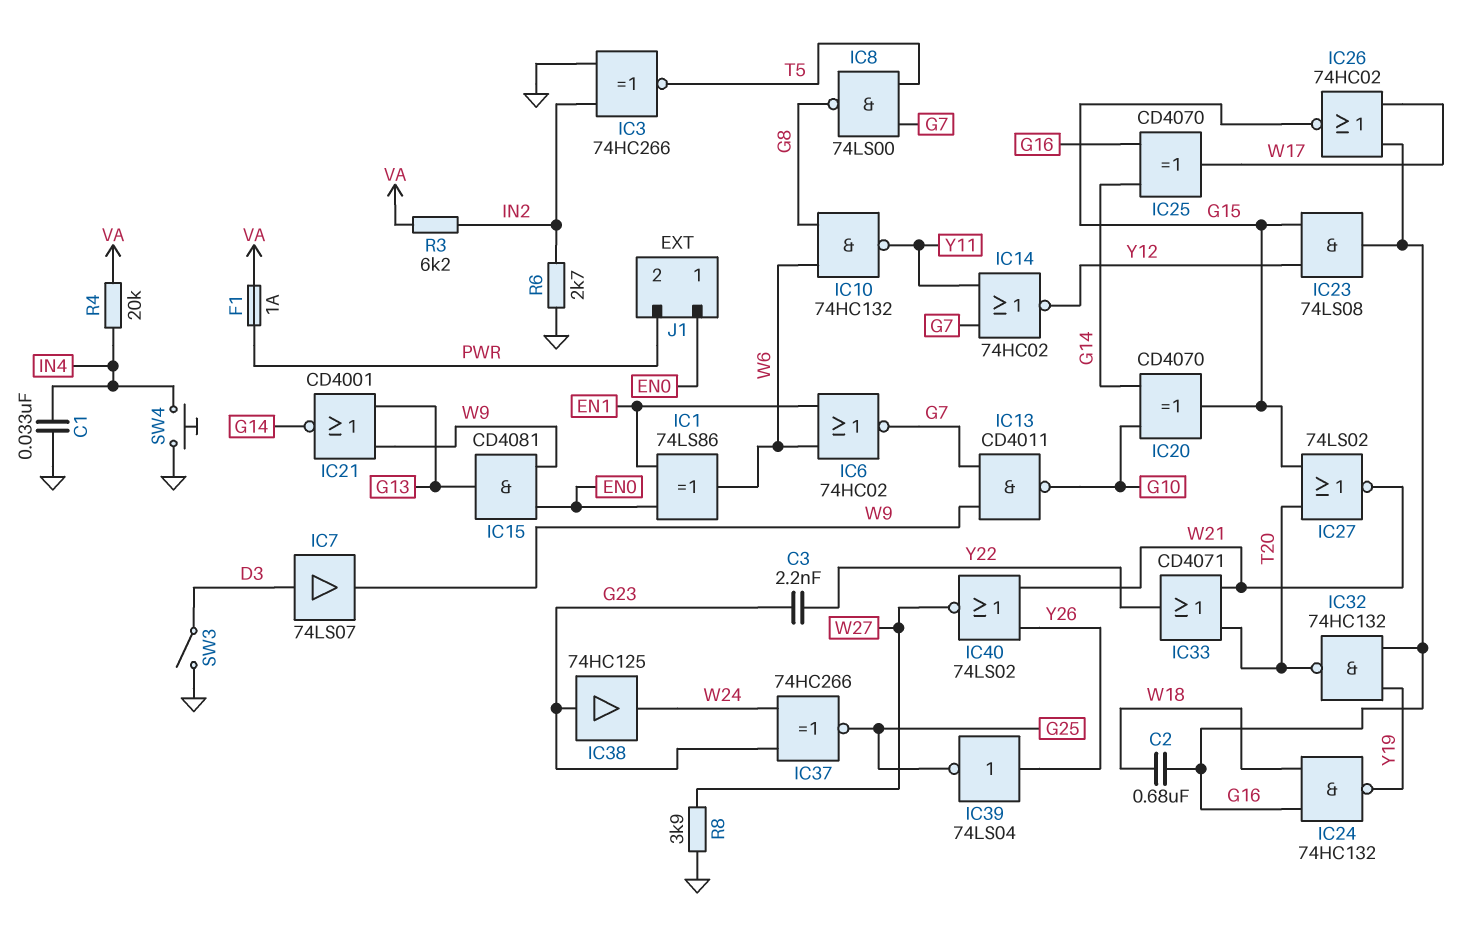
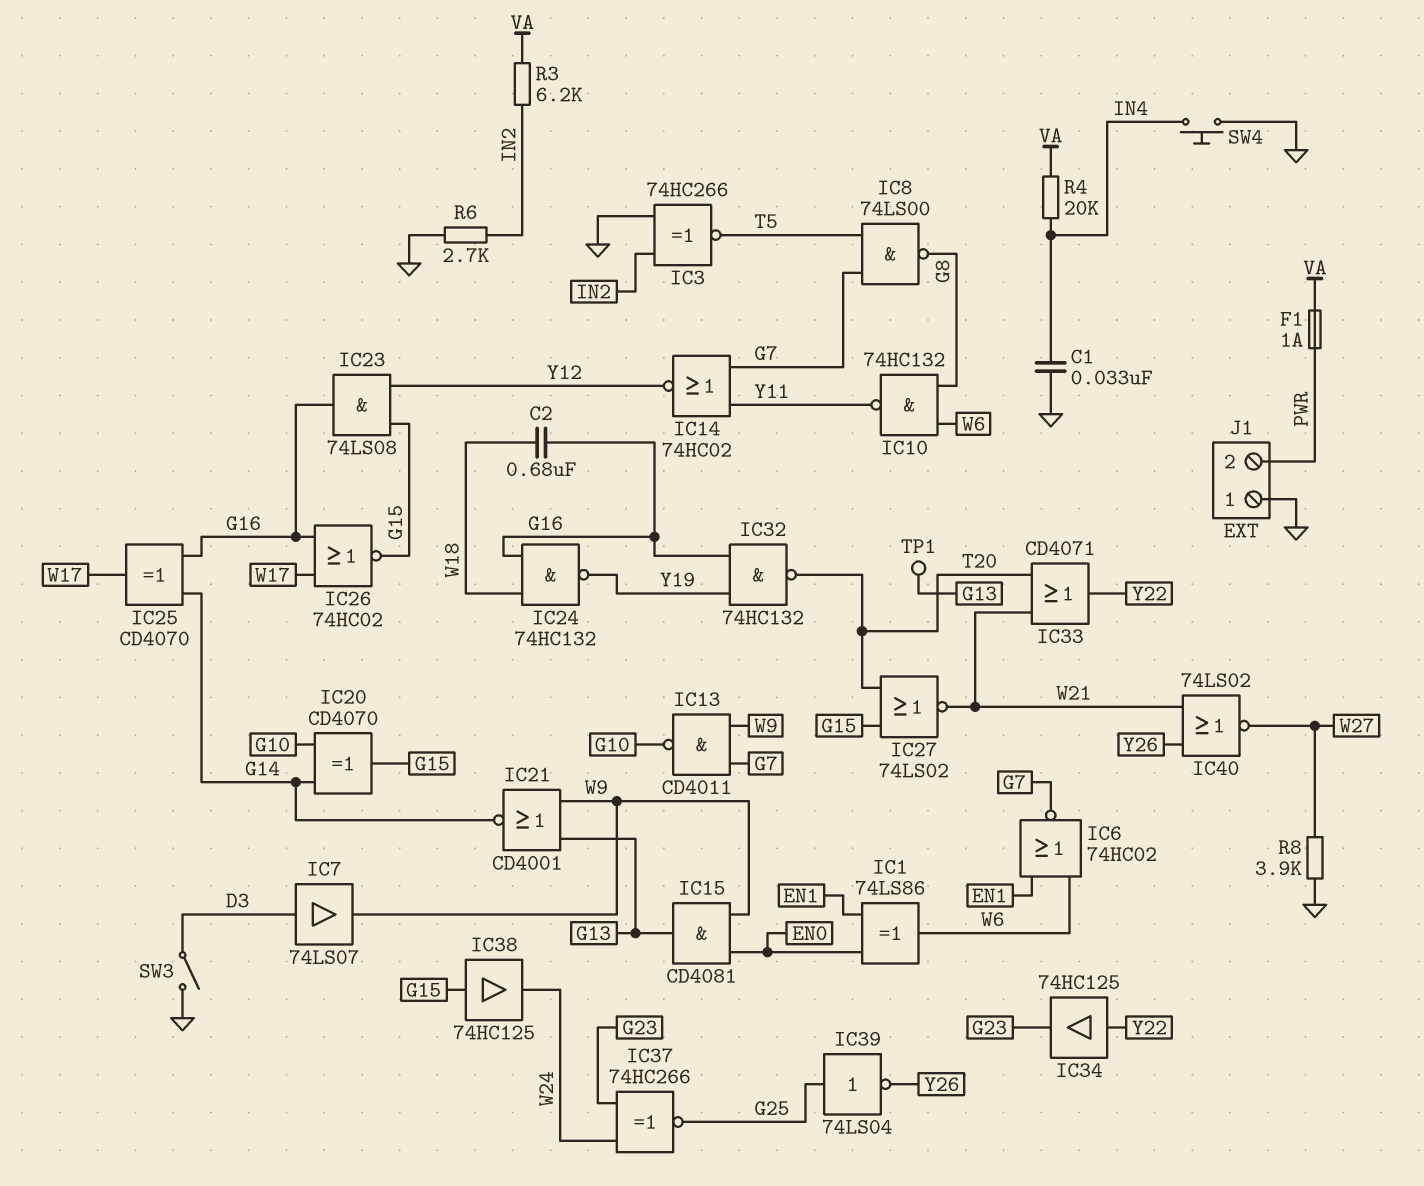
C3: 2.2nF (G23, Y22) -> none
IC34: none -> buffer 74HC125 (in Y22, out G23)
IC38: buffer 74HC125 (in G23, out W24) -> buffer 74HC125 (in G15, out W24)
IC39: NOT 74LS04 (in Y26, out G25) -> NOT 74LS04 (in G25, out Y26)
J1 pin 1: EN0 -> GND
TP1: none -> test point (G13)

